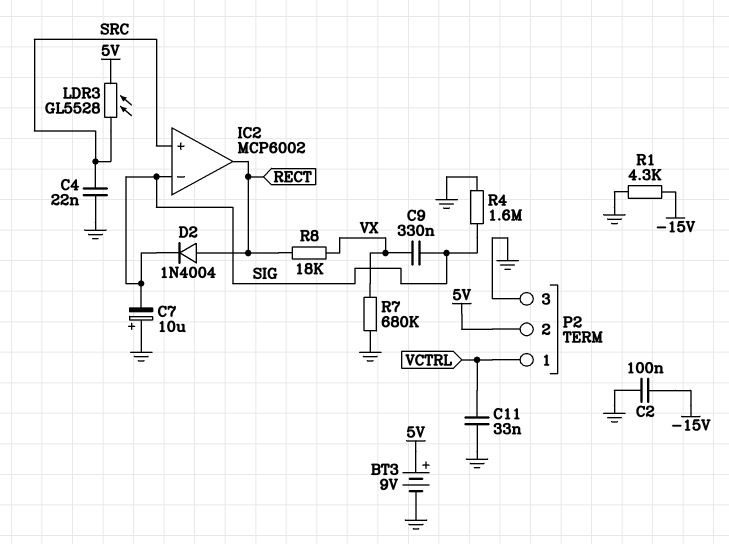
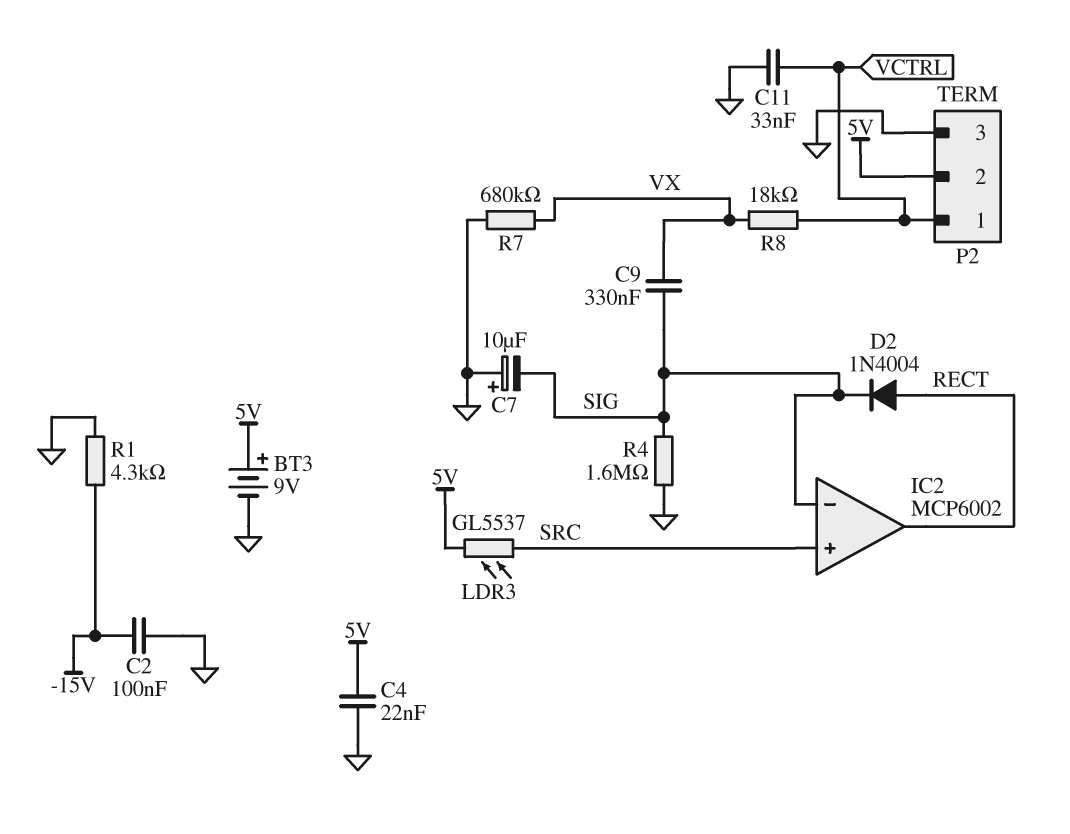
C4: 22nF (GND, SRC) -> 22nF (5V, GND)
LDR3: GL5528 (5V, SRC) -> GL5537 (5V, SRC)
R8: 18k (RECT, VX) -> 18k (VCTRL, VX)

